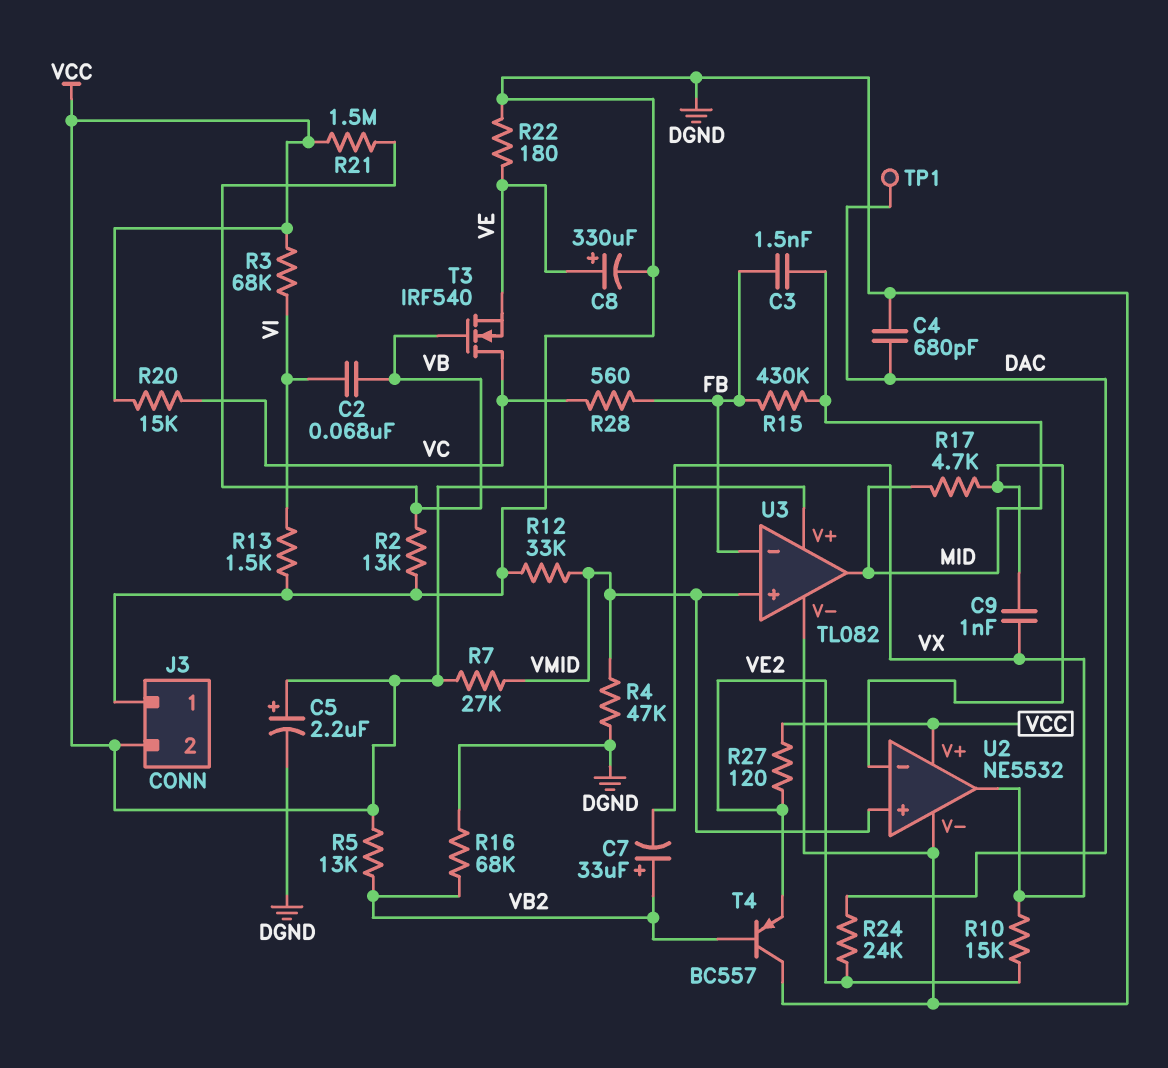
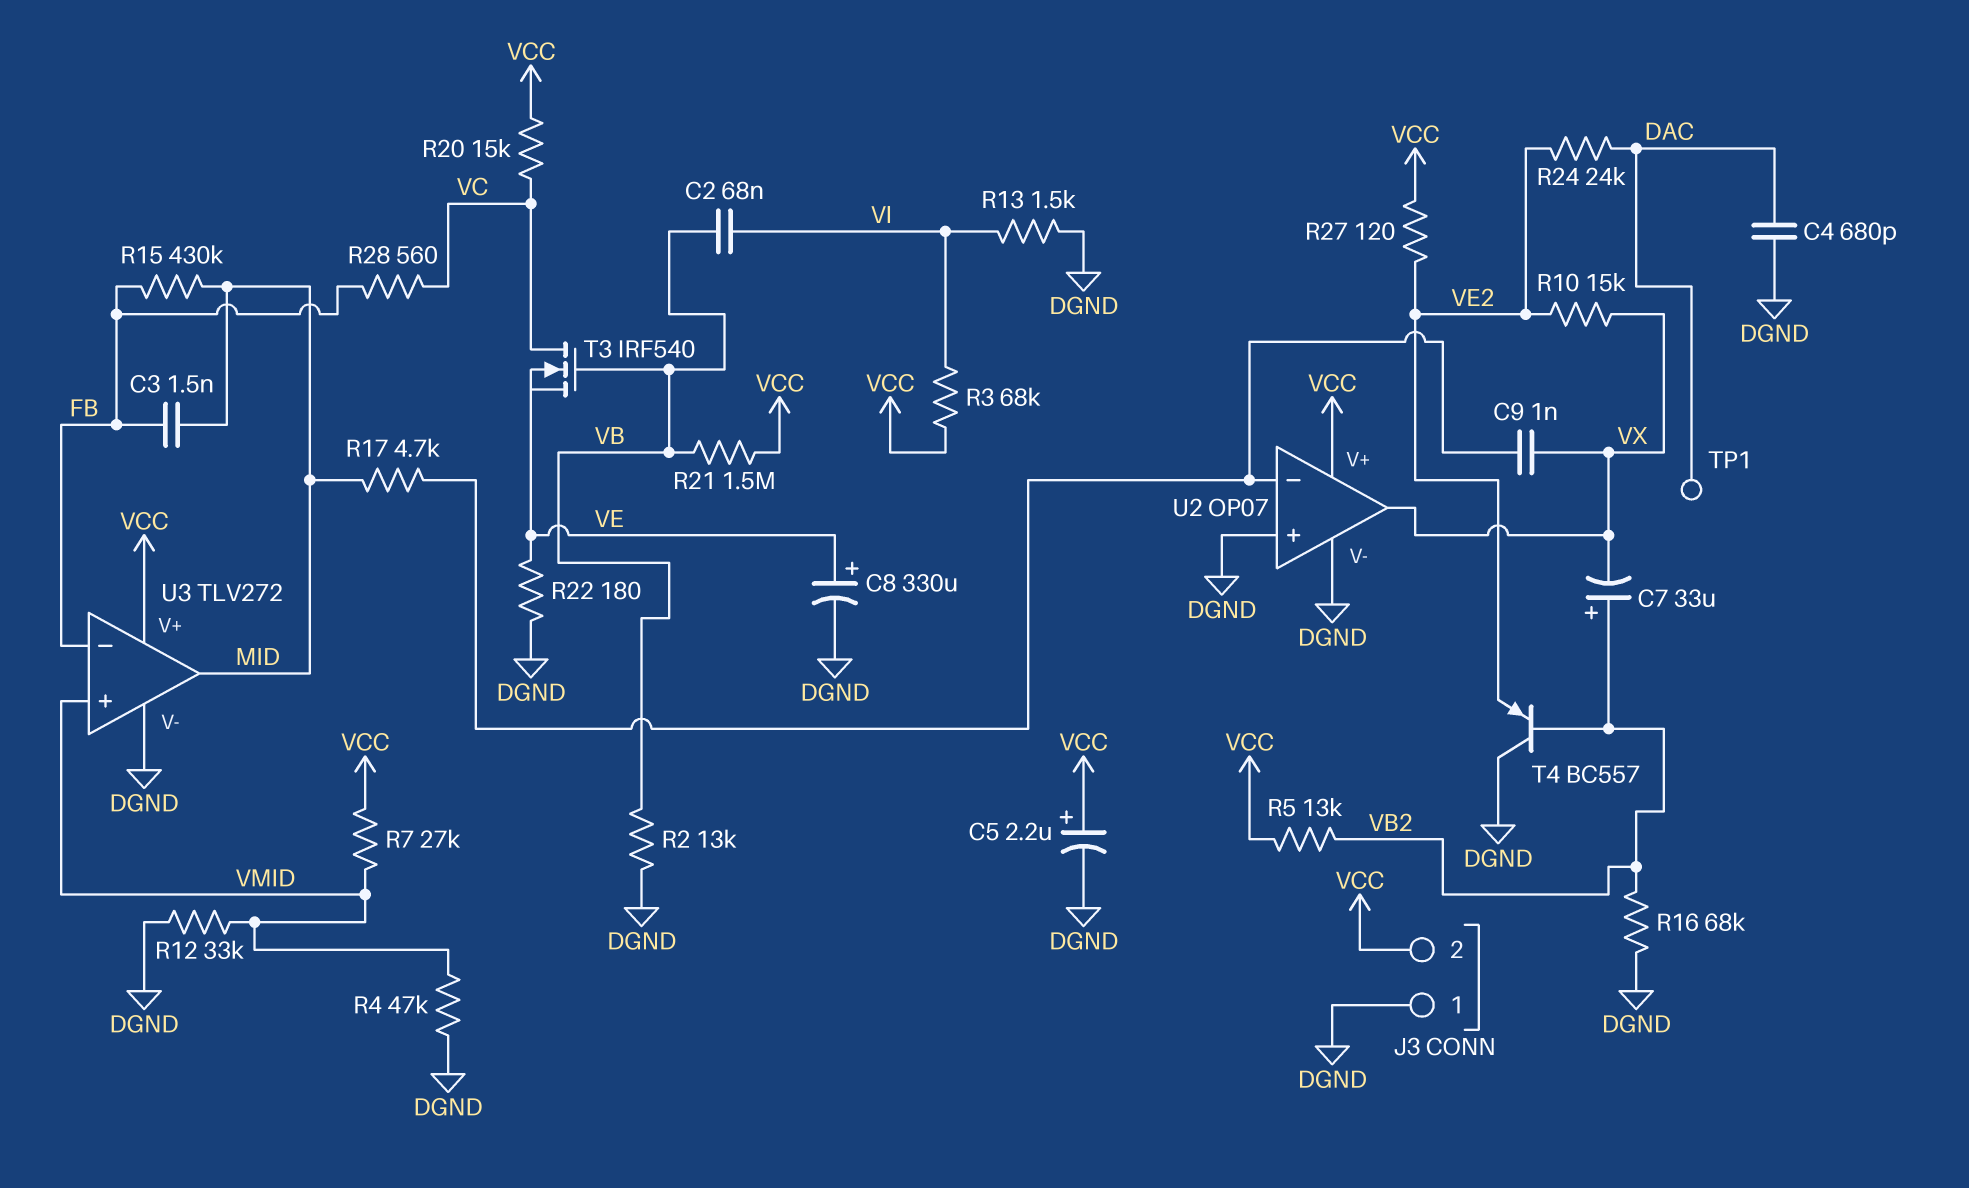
U2: NE5532 -> OP07
U2 pin in+: VMID -> DGND
U3: TL082 -> TLV272

